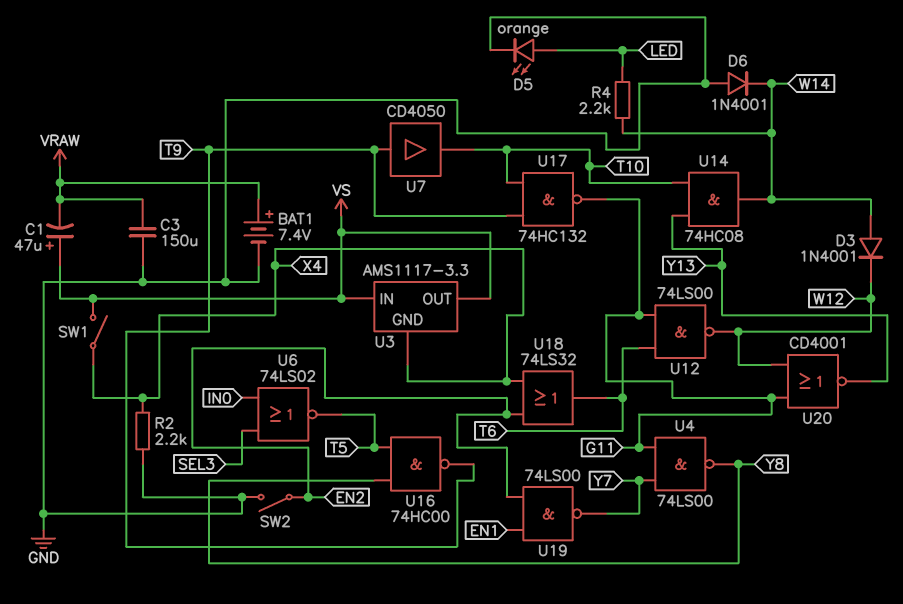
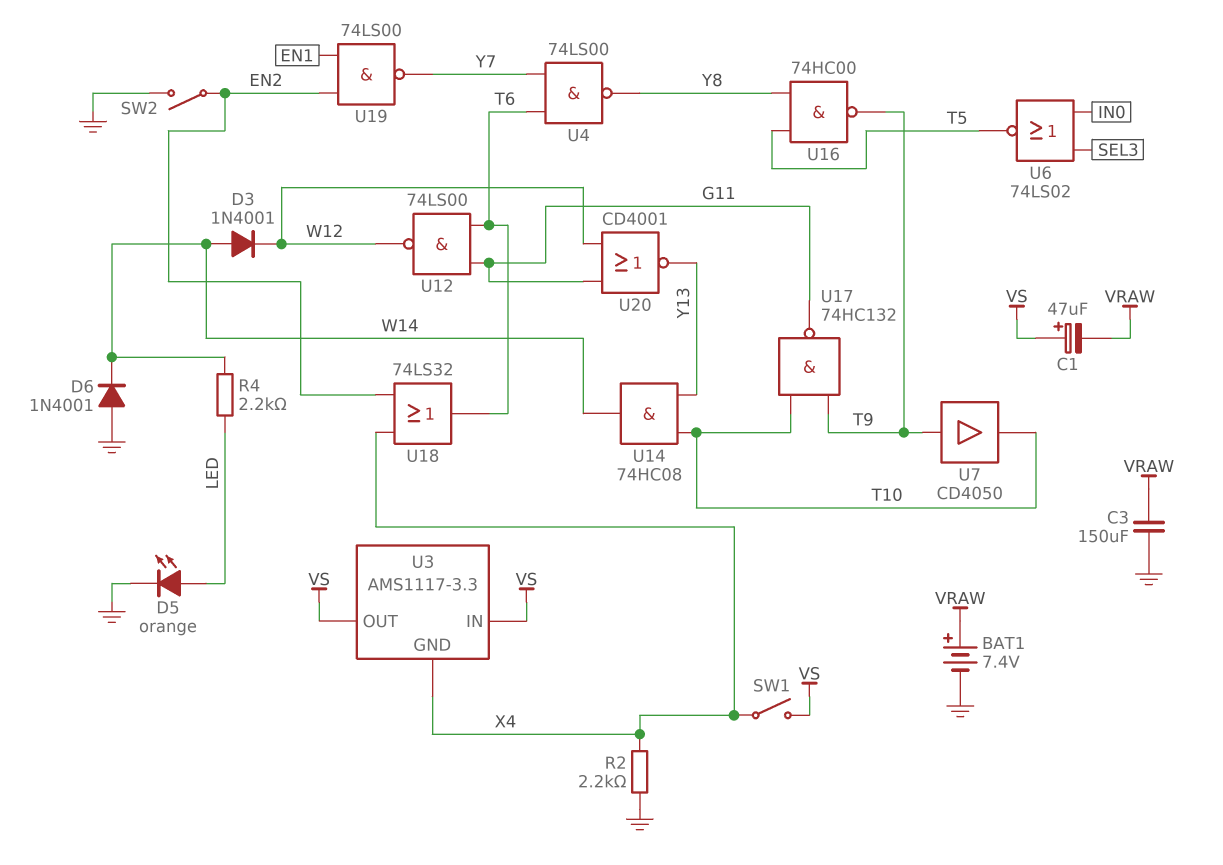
U4: NAND 74LS00 (in G11, in Y7, out Y8) -> NAND 74LS00 (in T6, in Y7, out Y8)

